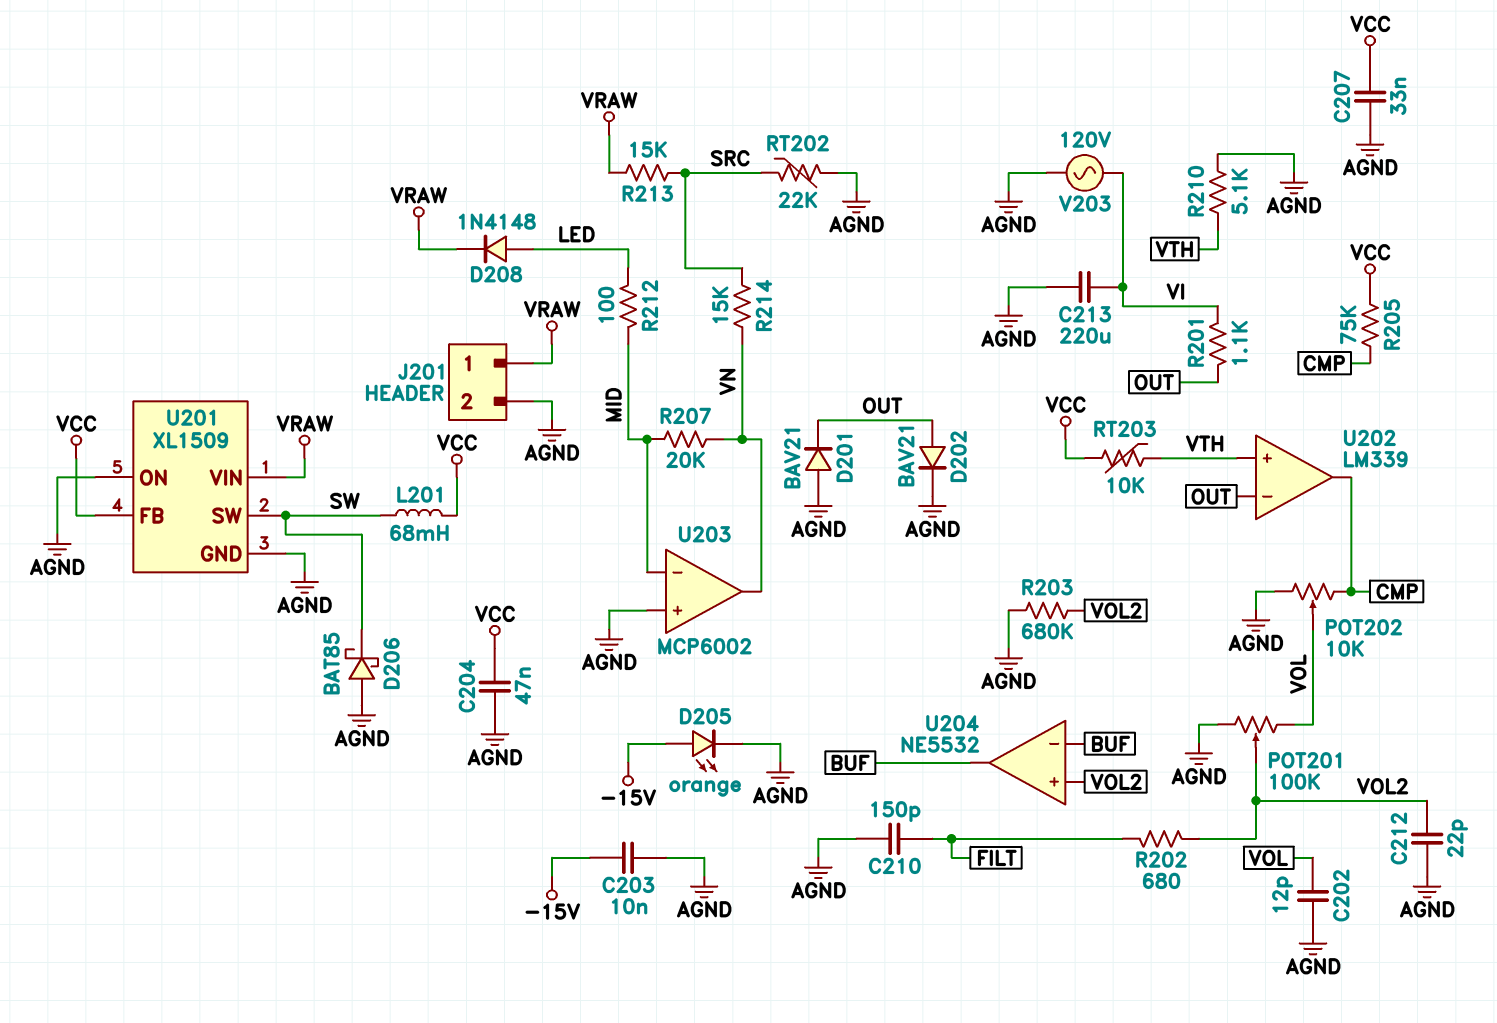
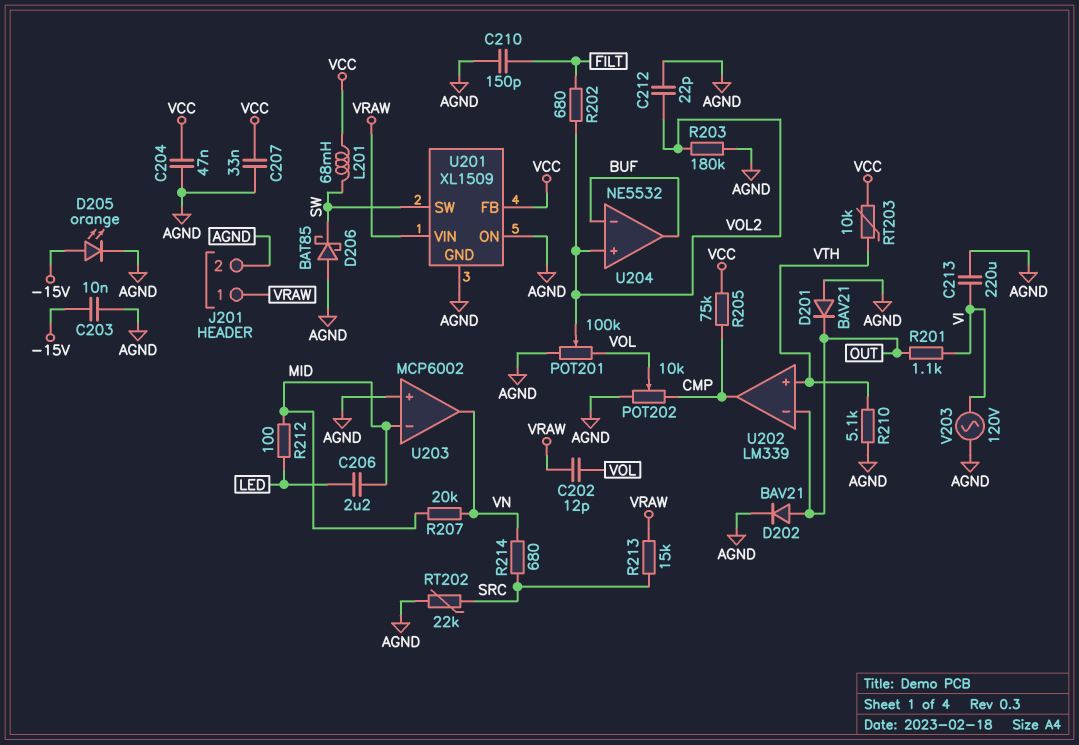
C202: 12pF (AGND, VOL) -> 12pF (VOL, VRAW)
C206: none -> 2.2uF (LED, MID)
D208: diode 1N4148 (A LED, K VRAW) -> none
R203: 680k (AGND, VOL2) -> 180k (AGND, VOL2)
R214: 15k (SRC, VN) -> 680 (SRC, VN)

